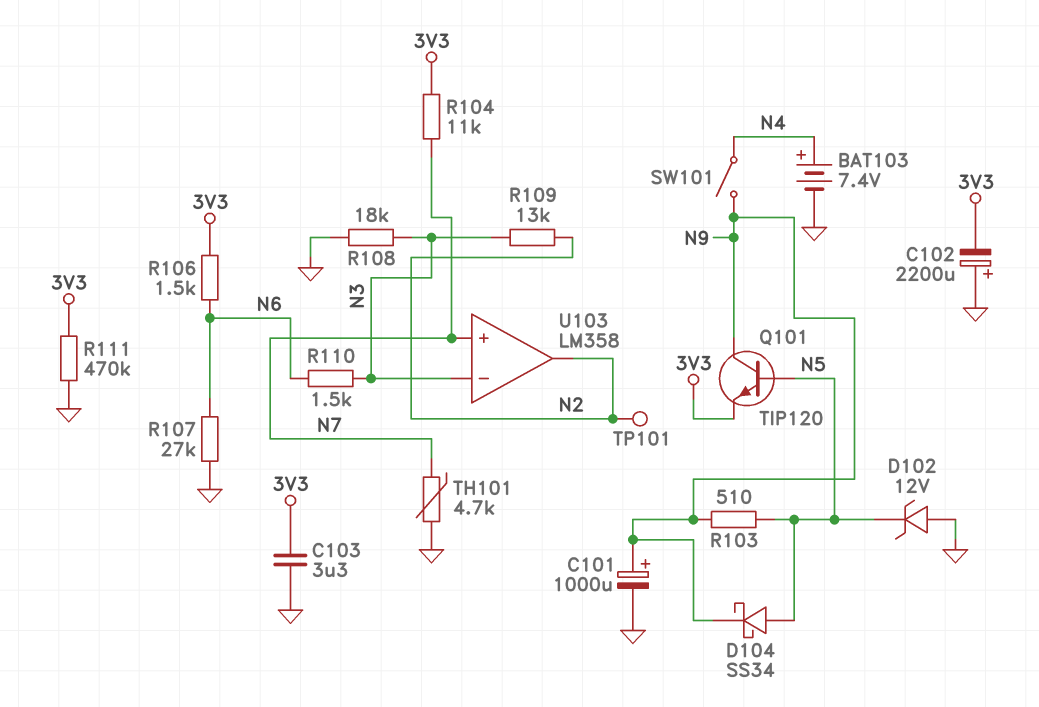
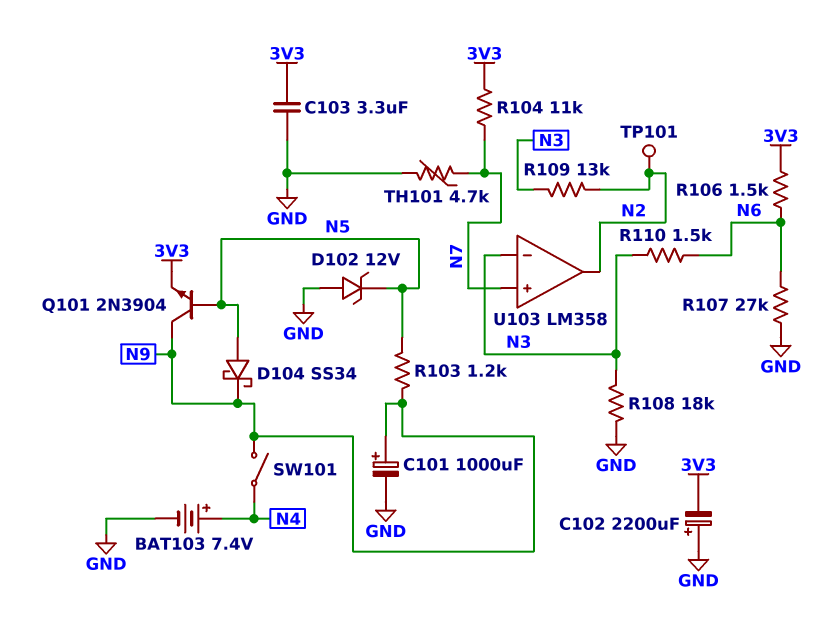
Q101: NPN TIP120 (B N5, C N9, E 3V3) -> NPN 2N3904 (B N5, C N9, E 3V3)
R103: 510 (N5, N9) -> 1.2k (N5, N9)
R111: 470k (3V3, GND) -> none

